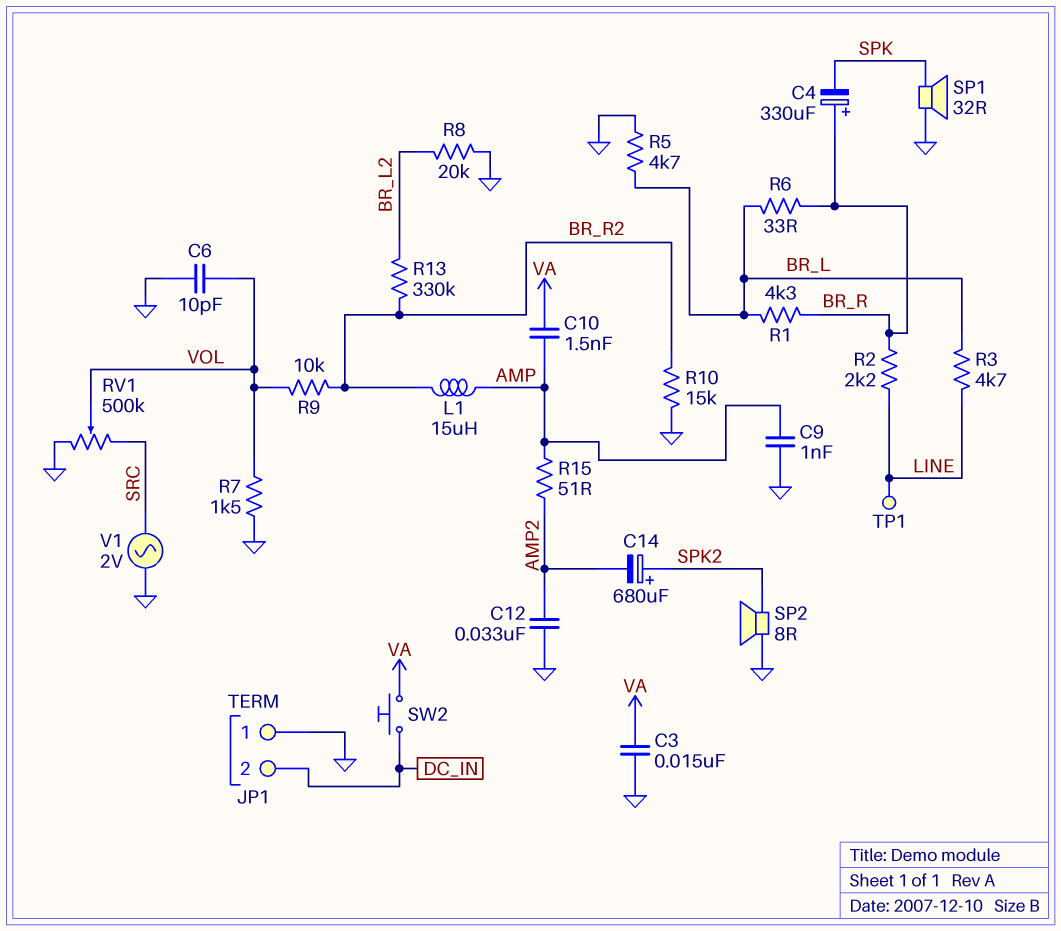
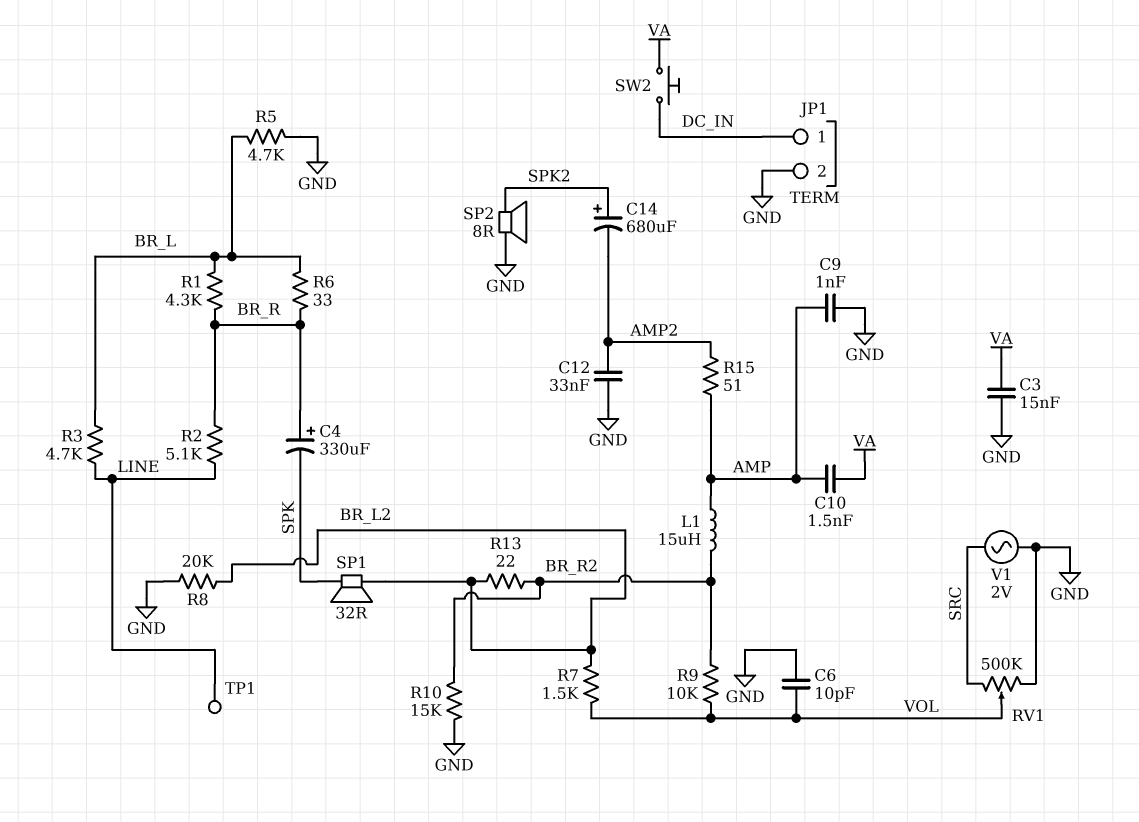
JP1 pin 1: GND -> DC_IN
JP1 pin 2: DC_IN -> GND
R2: 2.2k (BR_R, LINE) -> 5.1k (BR_R, LINE)
R7: 1.5k (GND, VOL) -> 1.5k (BR_L2, VOL)
R13: 330k (BR_L2, BR_R2) -> 22 (BR_L2, BR_R2)
SP1: speaker 32R (GND, SPK) -> speaker 32R (BR_L2, SPK)

